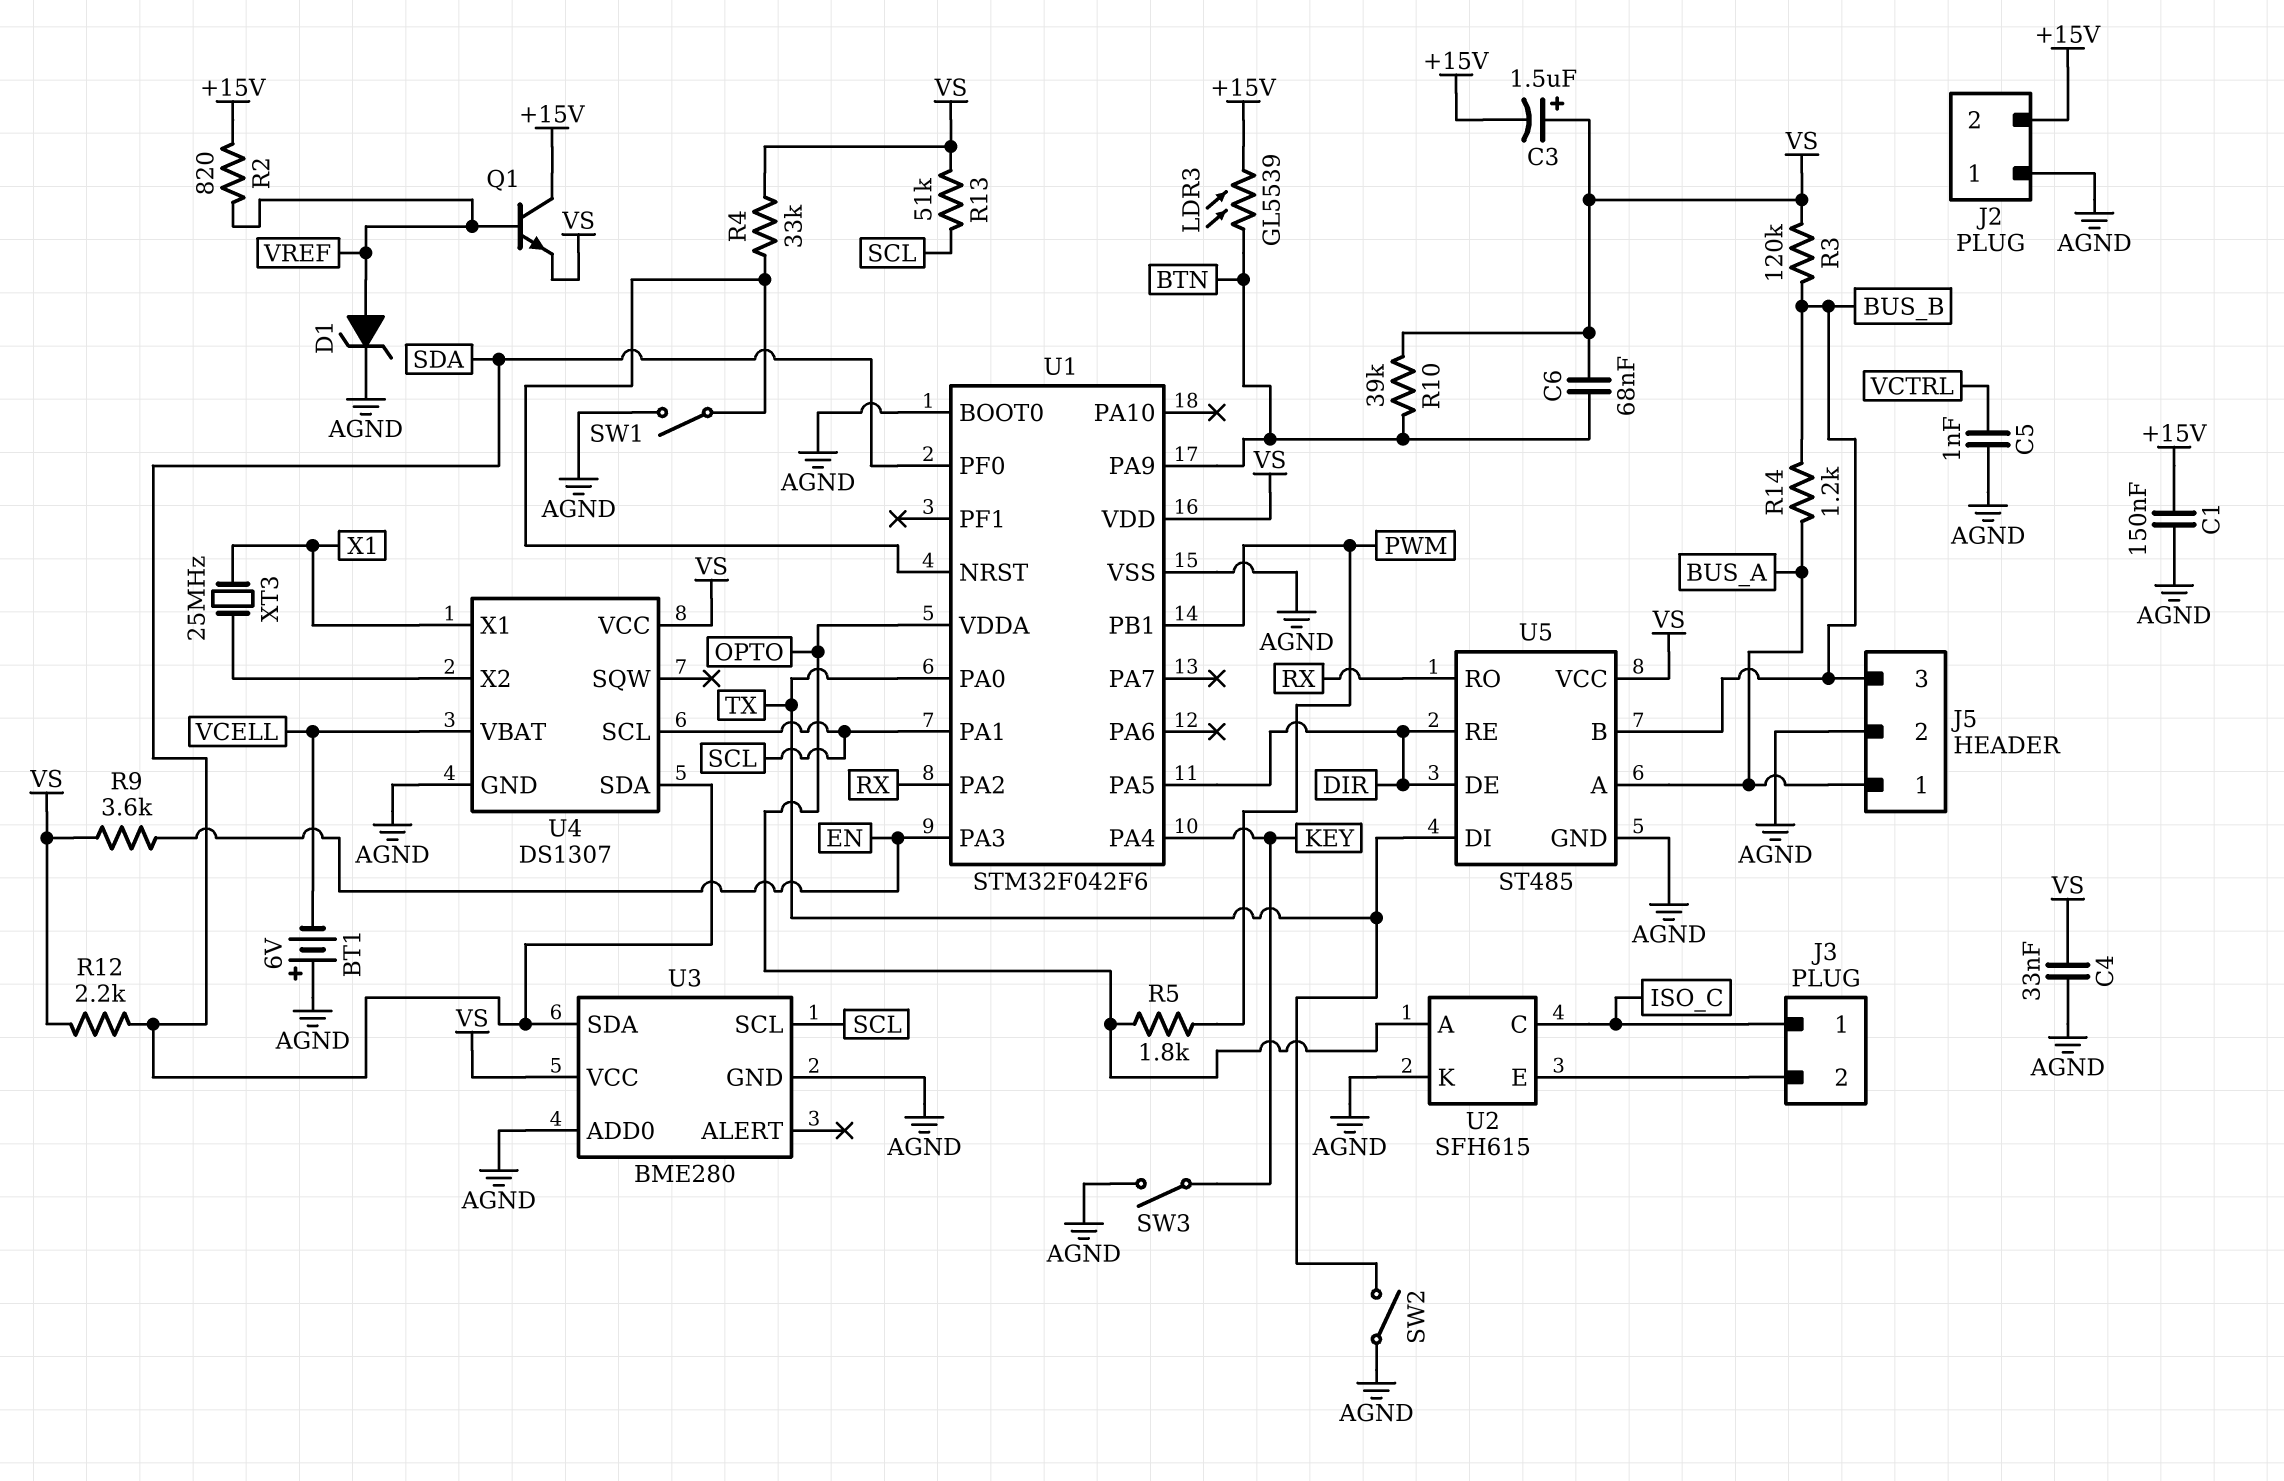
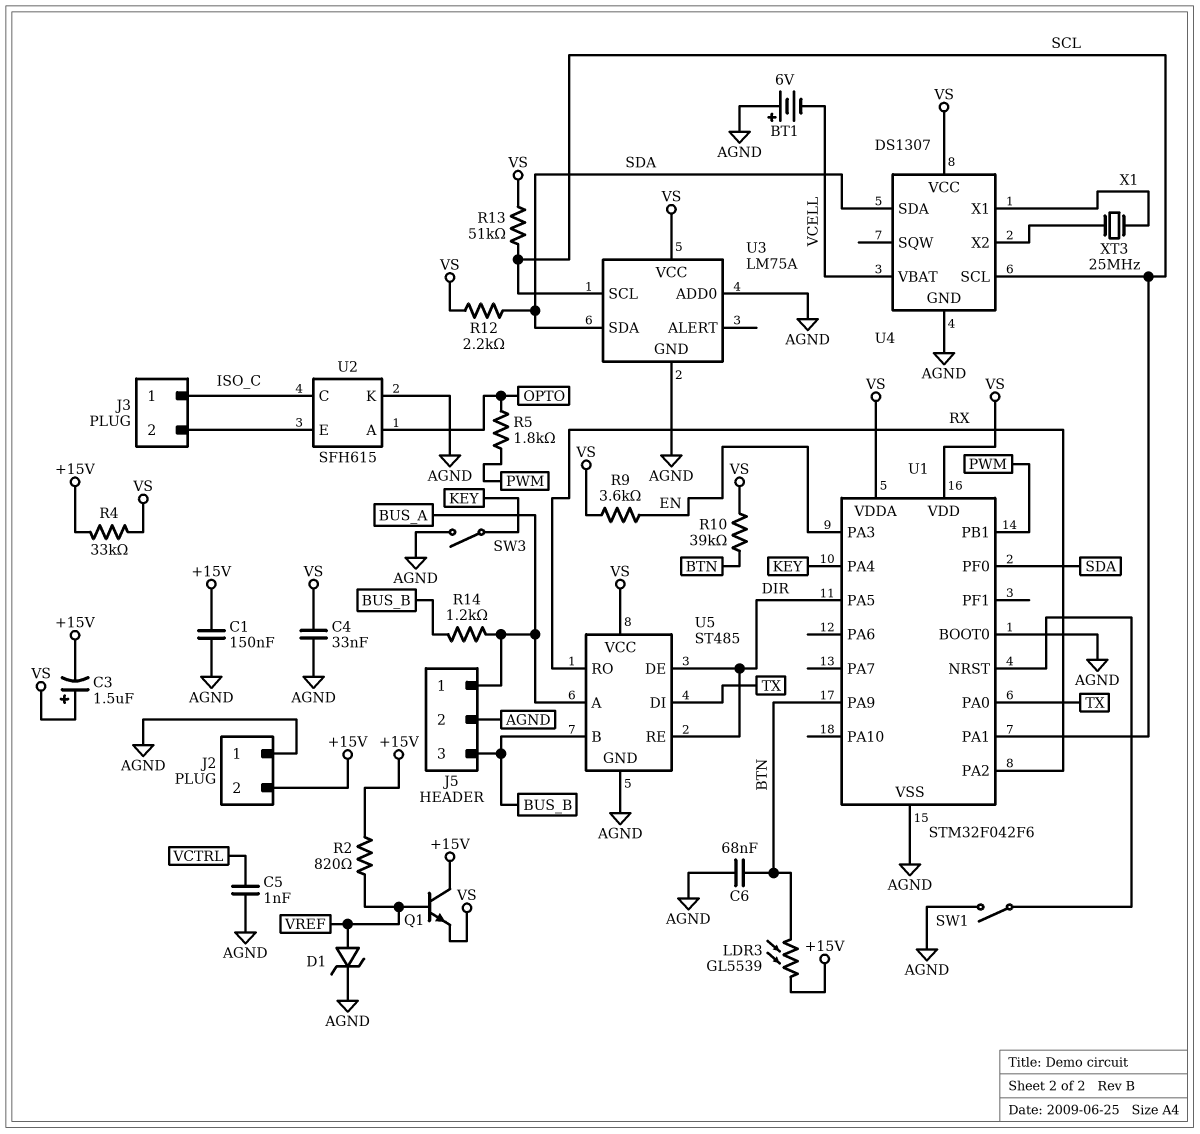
C6: 68nF (BTN, VS) -> 68nF (AGND, BTN)
R3: 120k (BUS_B, VS) -> none
R4: 33k (U1/NRST, VS) -> 33k (+15V, VS)
SW2: switch (AGND, TX) -> none
U1 pin VDDA: OPTO -> VS
U3: BME280 -> LM75A

